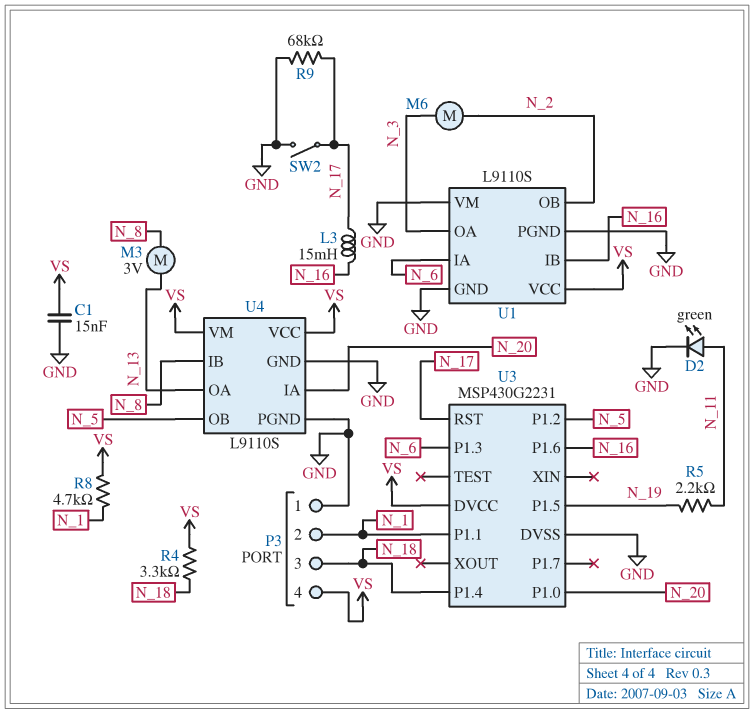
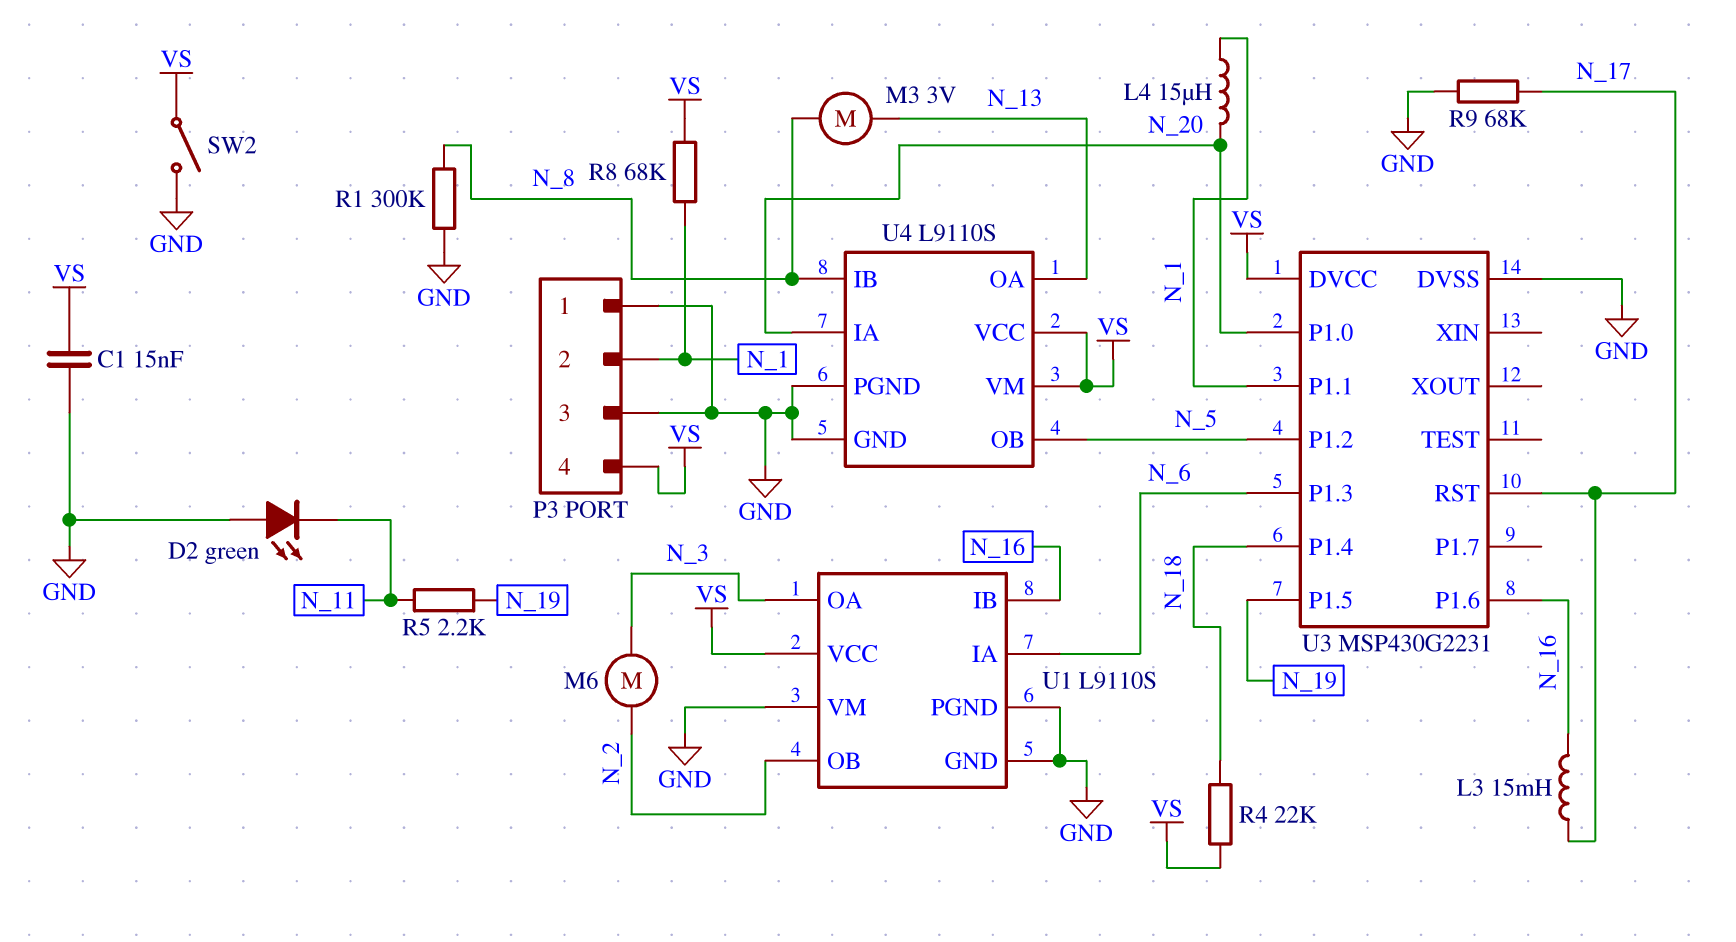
D2: LED green (A N_11, K GND) -> LED green (A GND, K N_11)
L4: none -> 15uH (N_1, N_20)
P3 pin 3: N_18 -> GND
R1: none -> 300k (GND, N_8)
R4: 3.3k (N_18, VS) -> 22k (N_18, VS)
R8: 4.7k (N_1, VS) -> 68k (N_1, VS)
SW2: switch (GND, N_17) -> switch (GND, VS)

